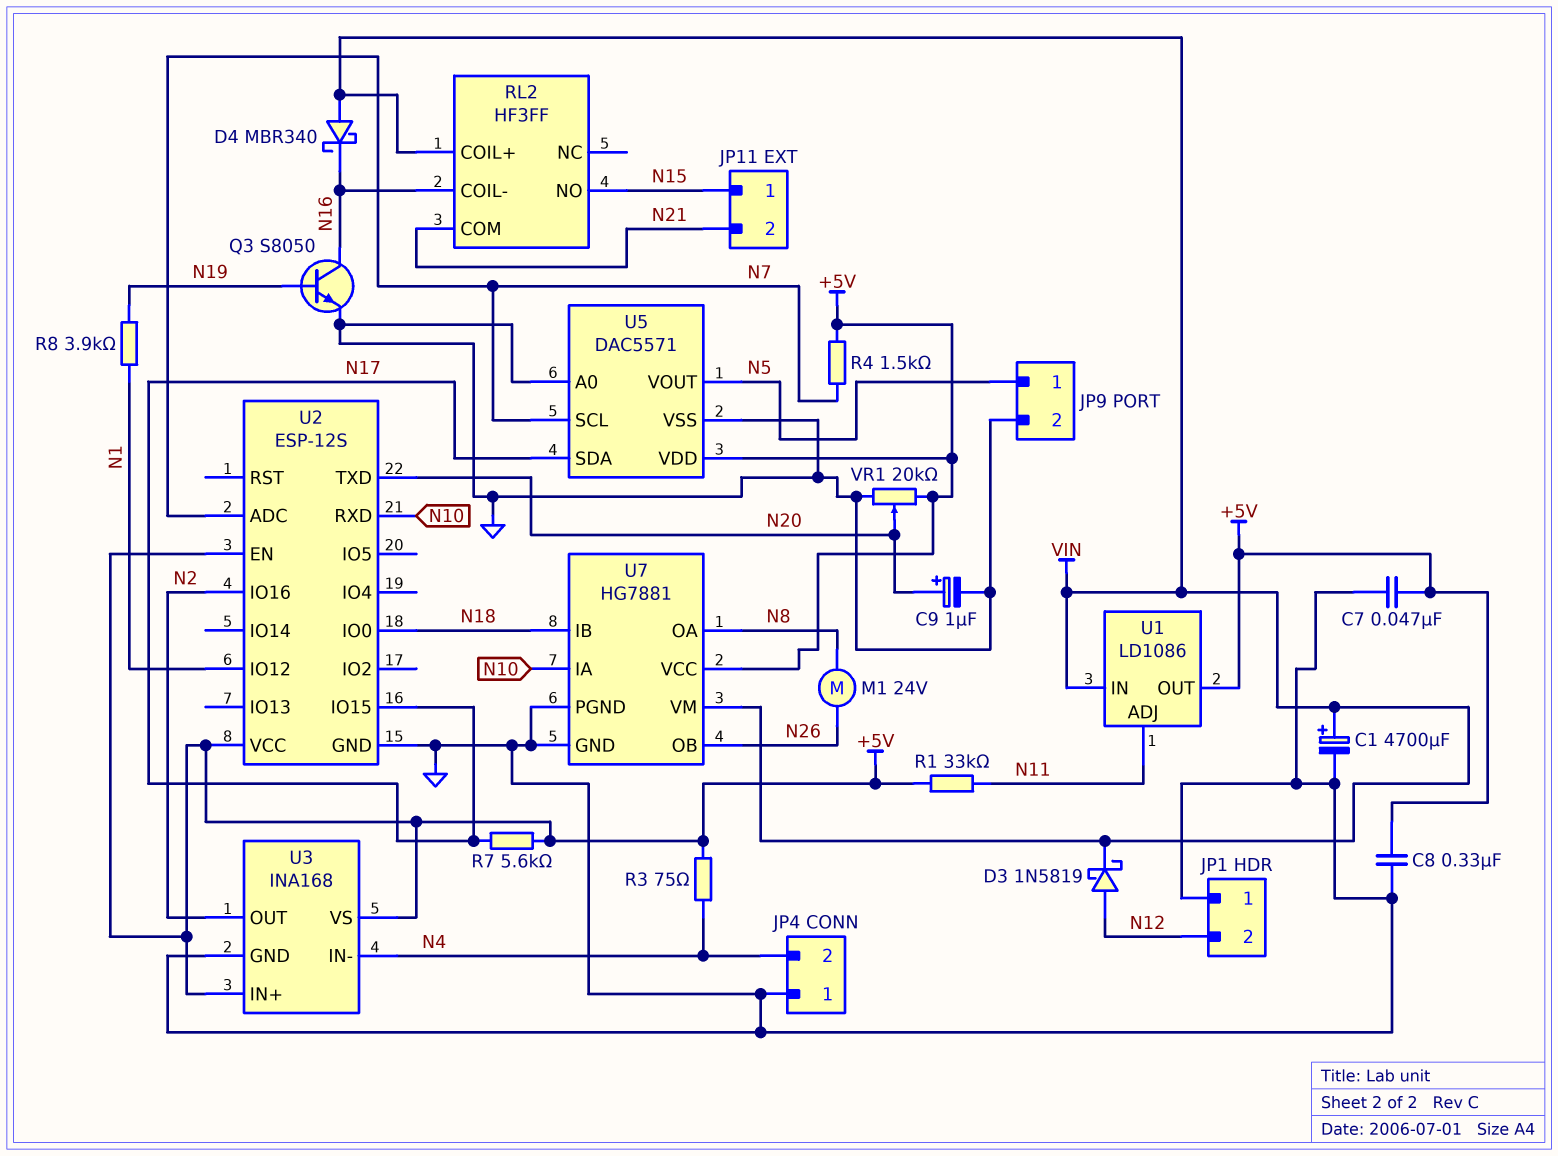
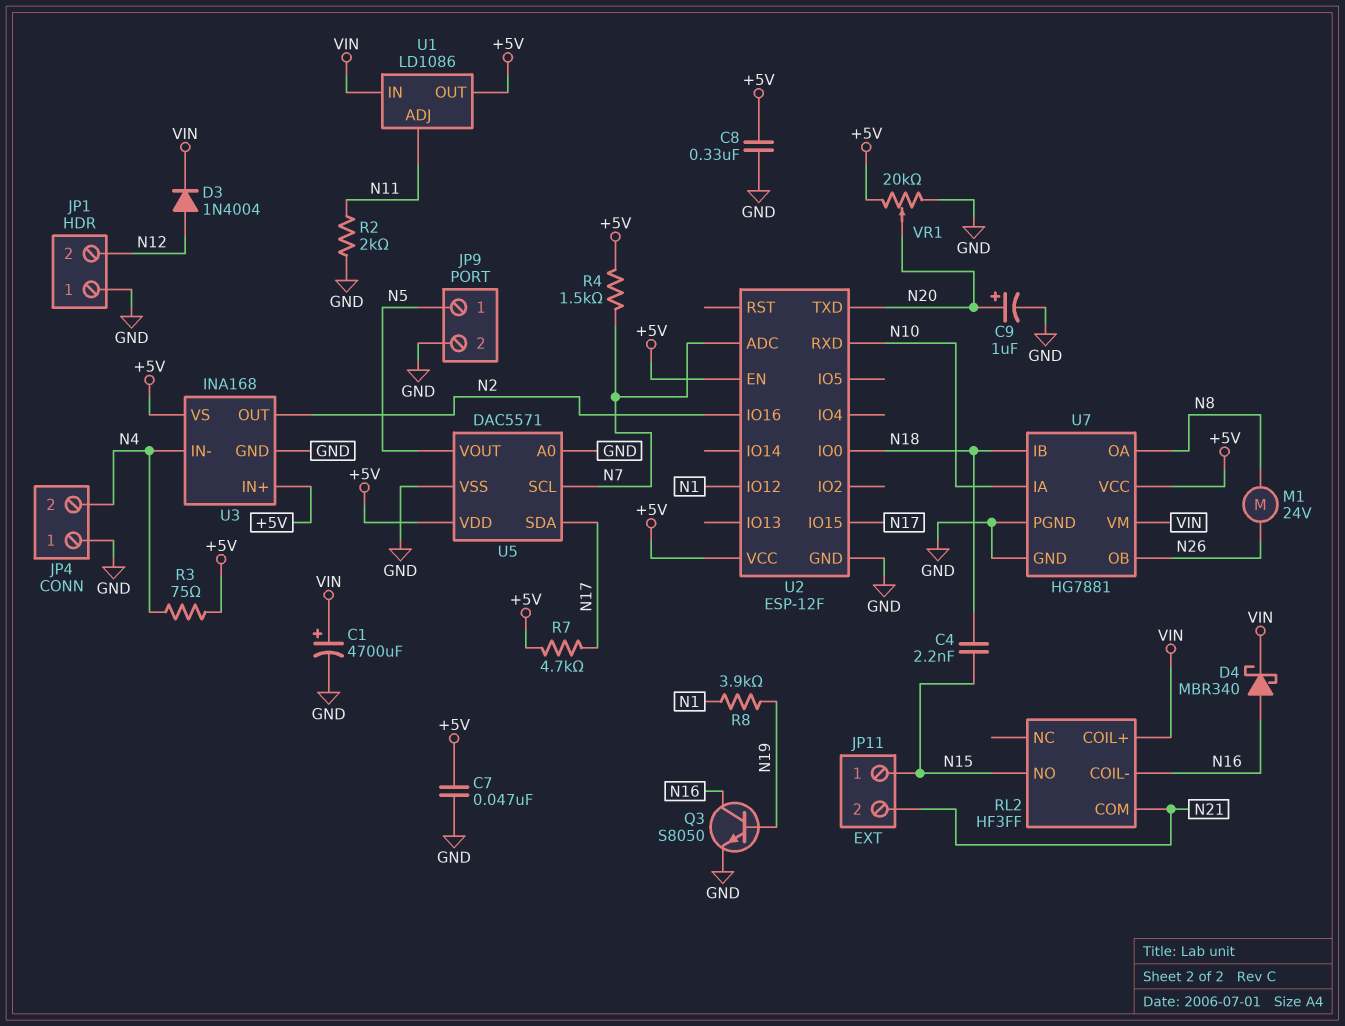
C4: none -> 2.2nF (N15, N18)
D3: schottky 1N5819 (A N12, K VIN) -> diode 1N4004 (A N12, K VIN)
D4: schottky MBR340 (A VIN, K N16) -> schottky MBR340 (A N16, K VIN)
R1: 33k (+5V, N11) -> none
R2: none -> 2k (GND, N11)
R7: 5.6k (+5V, N17) -> 4.7k (+5V, N17)
U2: ESP-12S -> ESP-12F

